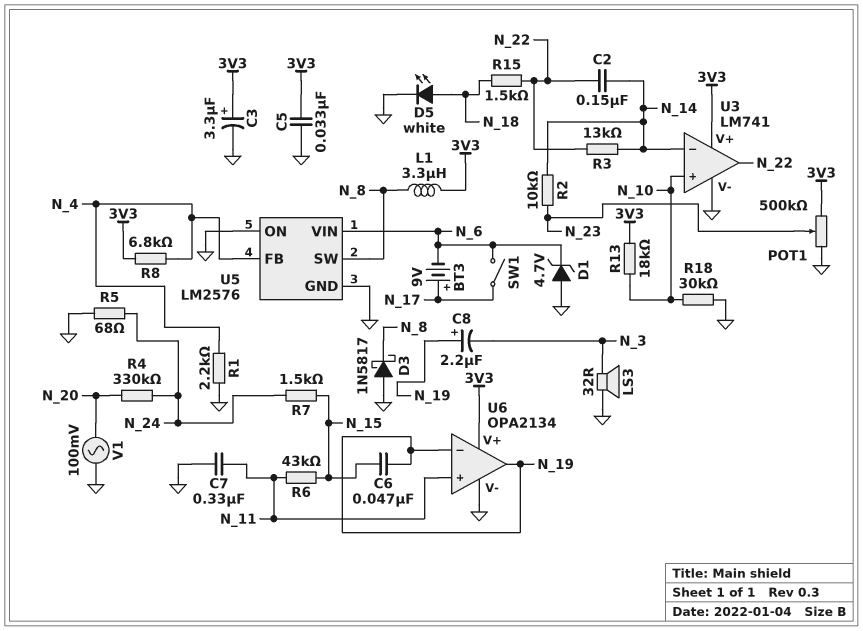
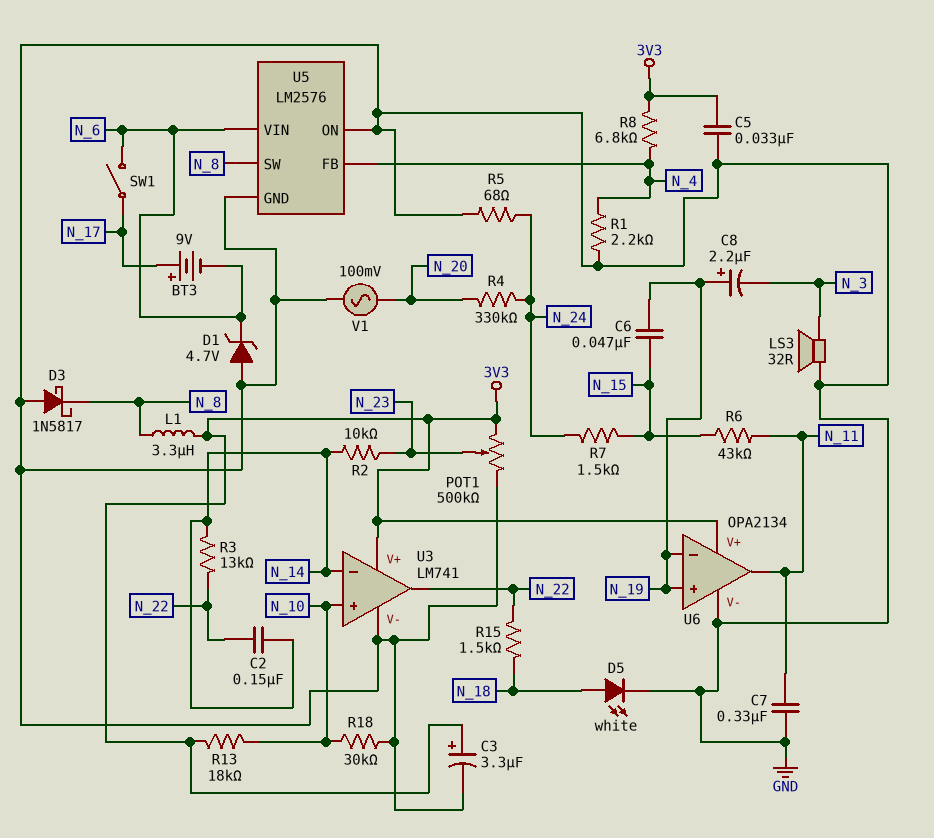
U6 pin in+: N_11 -> N_19
U6 pin out: N_19 -> N_11

